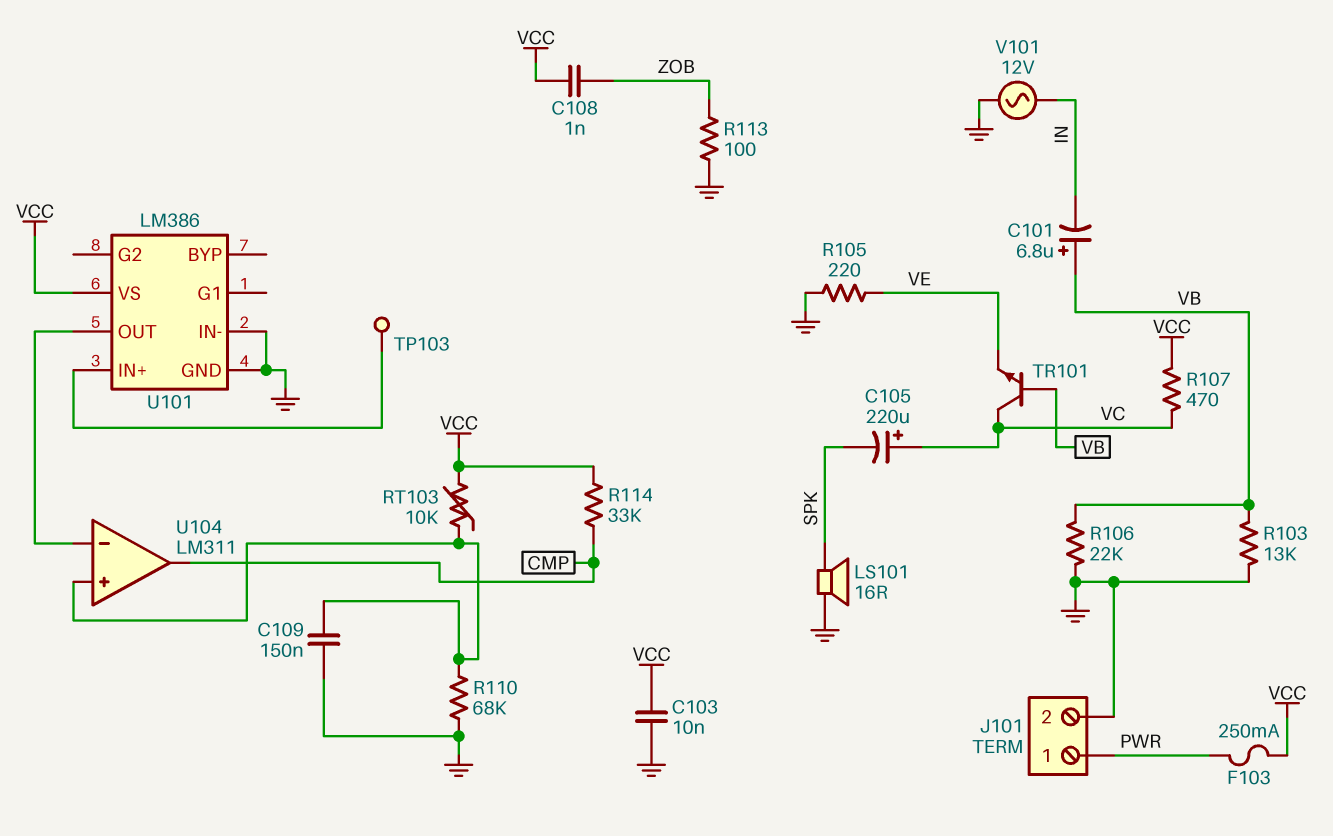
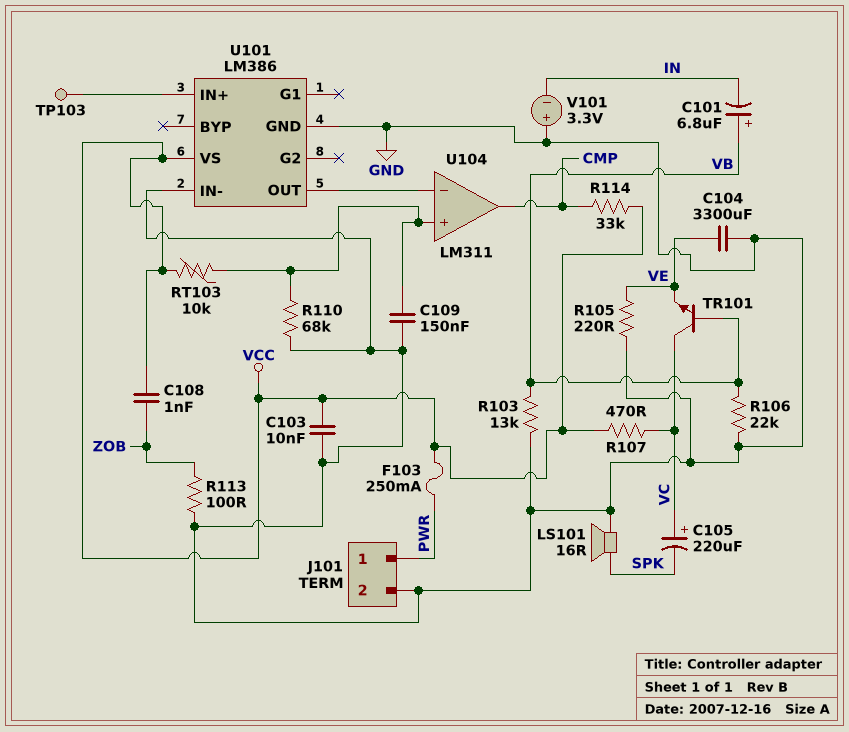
C104: none -> 3300uF (GND, VE)
V101: AC 12V (GND, IN) -> 3.3V (plus GND, minus IN)

